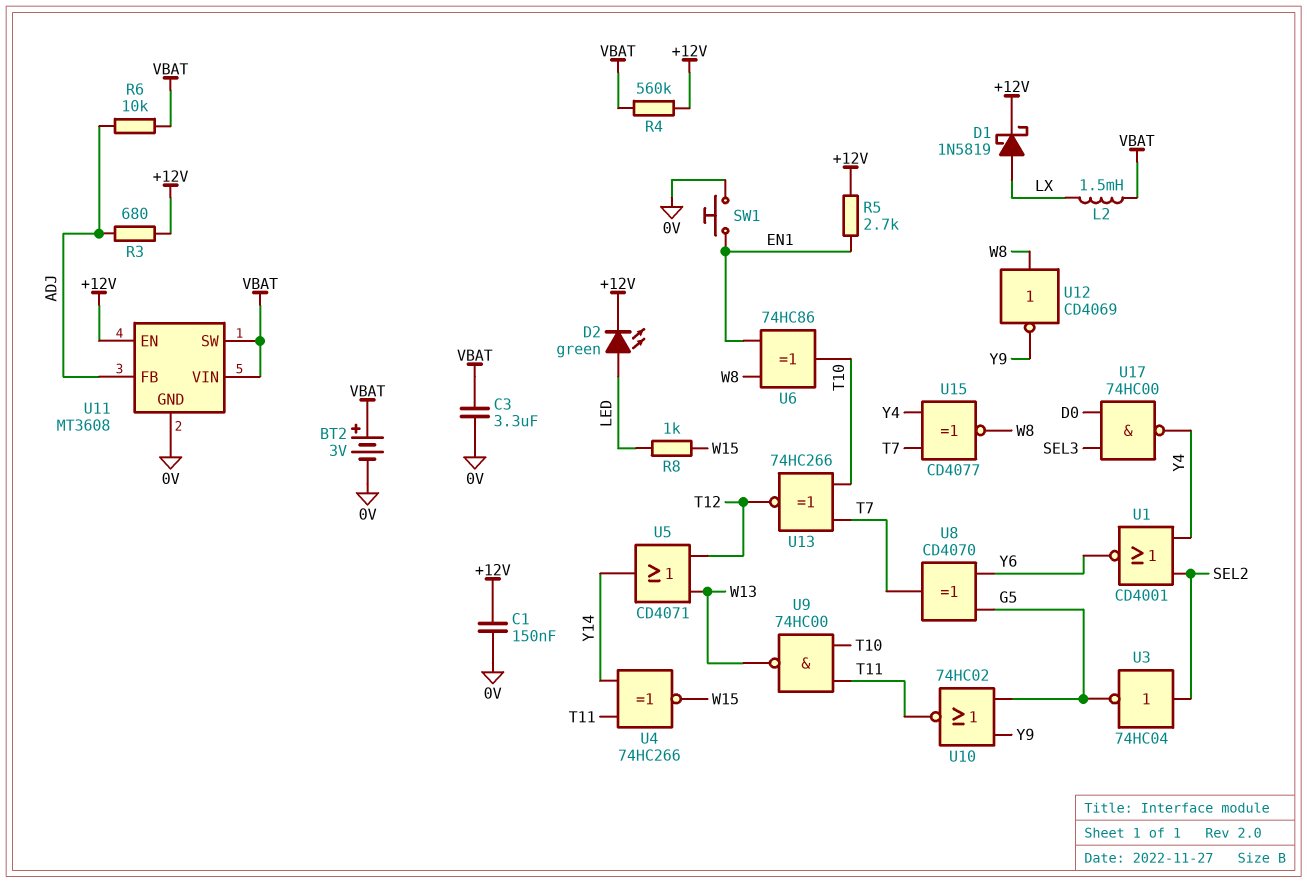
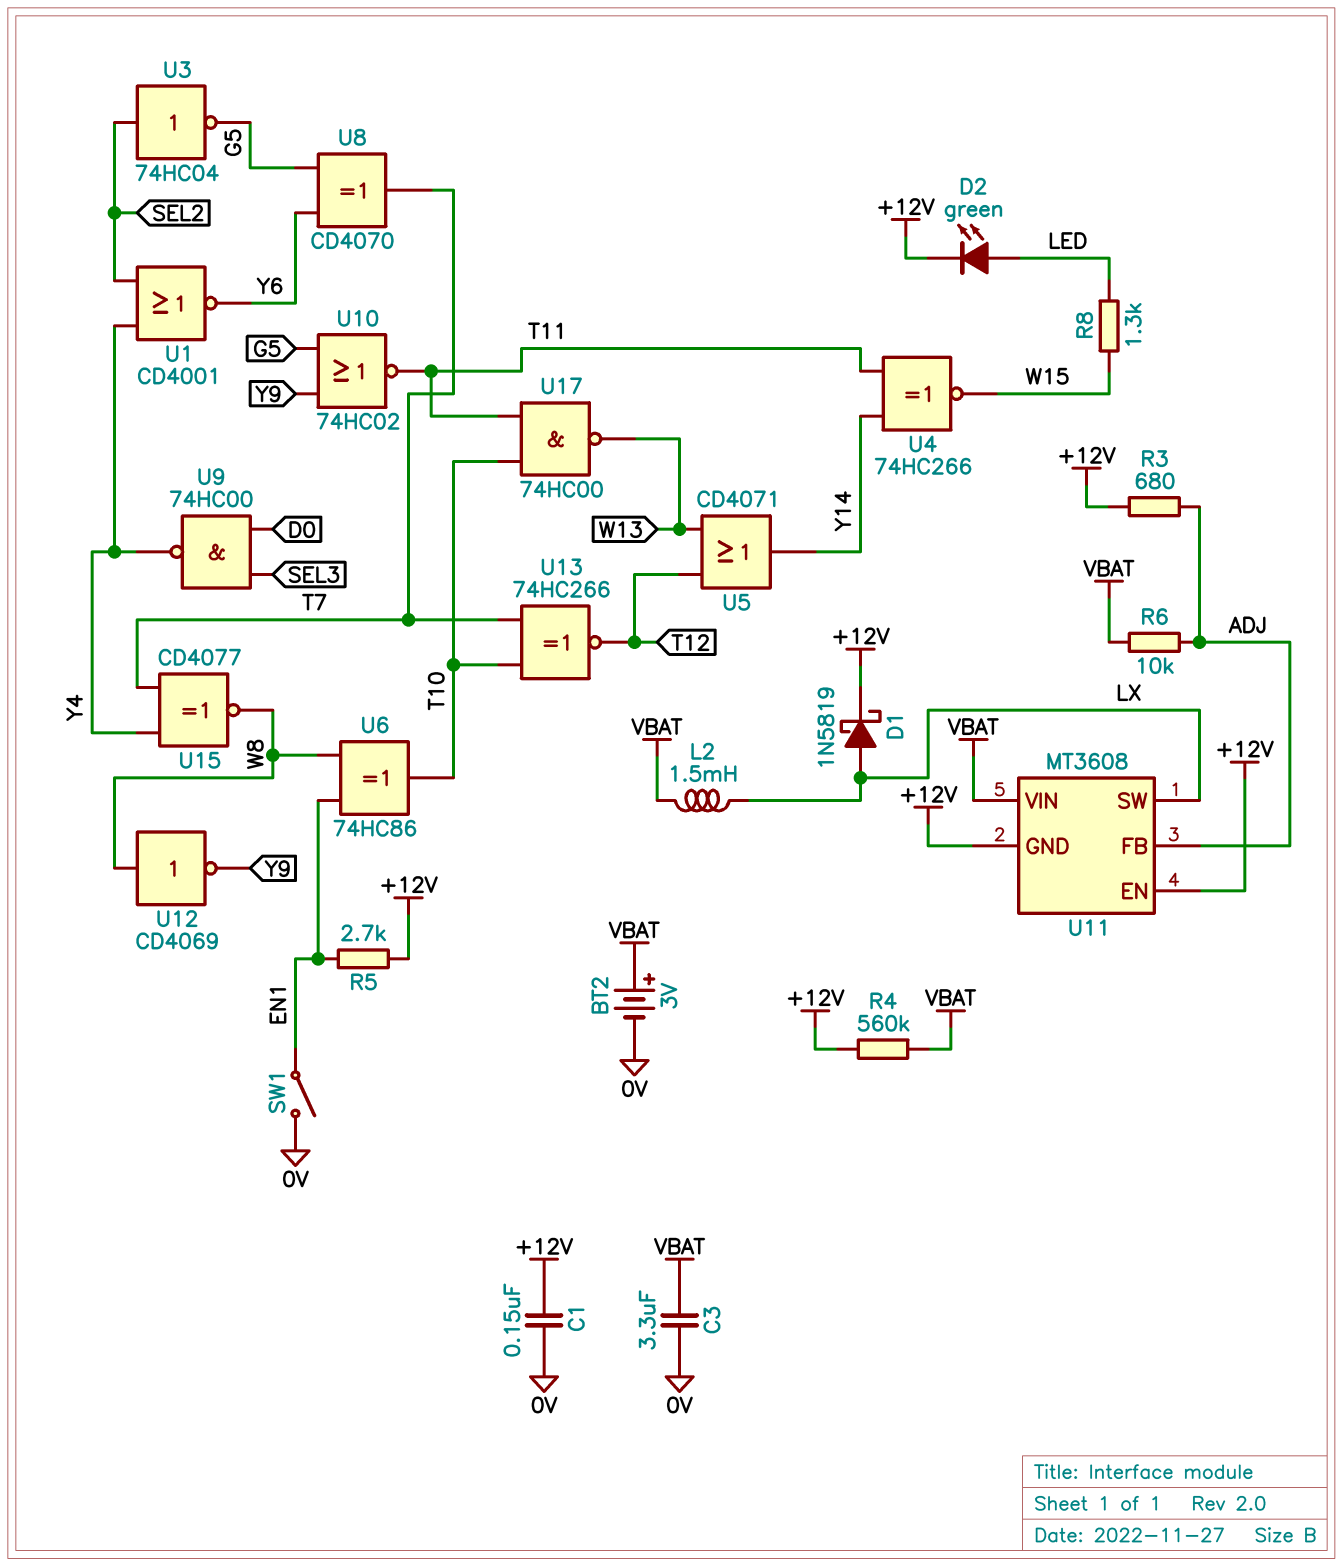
R8: 1k (LED, W15) -> 1.3k (LED, W15)
SW1: button (0V, EN1) -> switch (0V, EN1)
U9: NAND 74HC00 (in T10, in T11, out W13) -> NAND 74HC00 (in D0, in SEL3, out Y4)
U11 pin GND: 0V -> +12V
U11 pin SW: VBAT -> LX
U17: NAND 74HC00 (in D0, in SEL3, out Y4) -> NAND 74HC00 (in T10, in T11, out W13)

